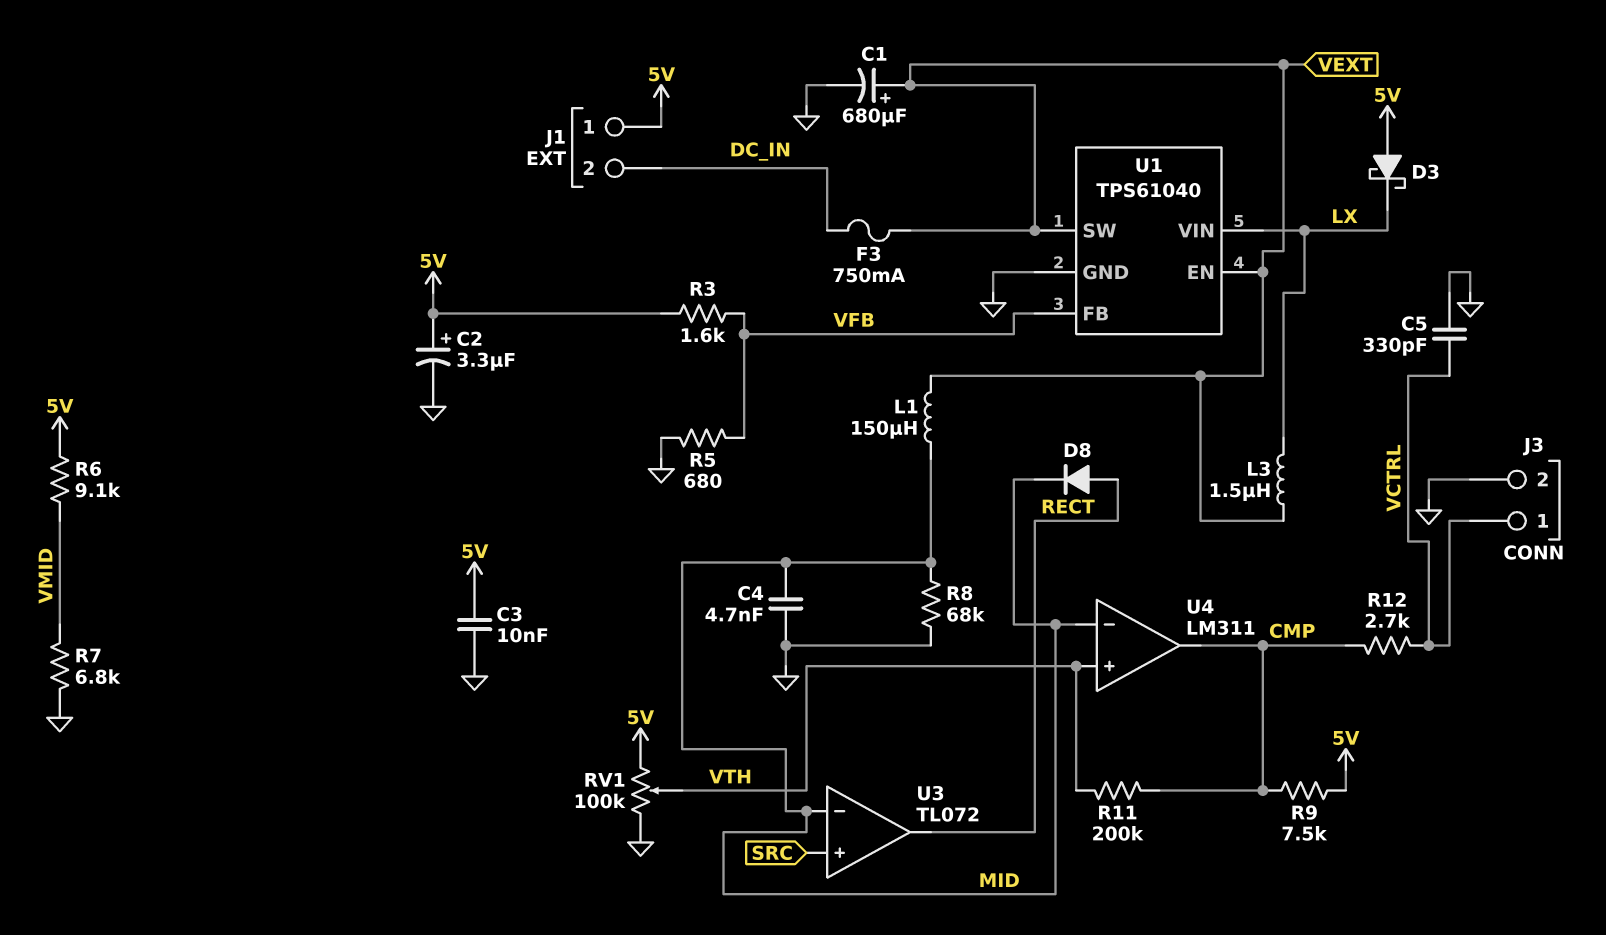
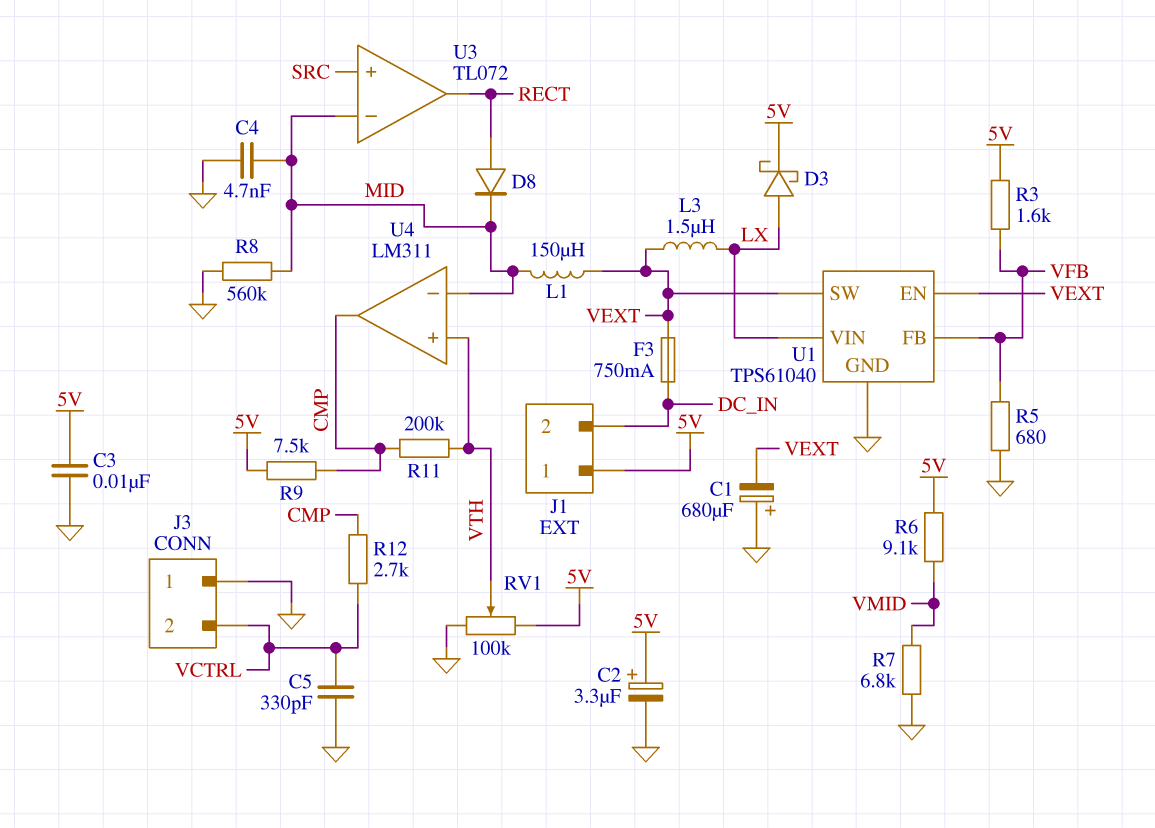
C1: 680uF (plus VEXT, minus GND) -> 680uF (plus GND, minus VEXT)
D3: schottky (A 5V, K LX) -> schottky (A LX, K 5V)
J3 pin 1: VCTRL -> GND
J3 pin 2: GND -> VCTRL
R8: 68k (GND, MID) -> 560k (GND, MID)

